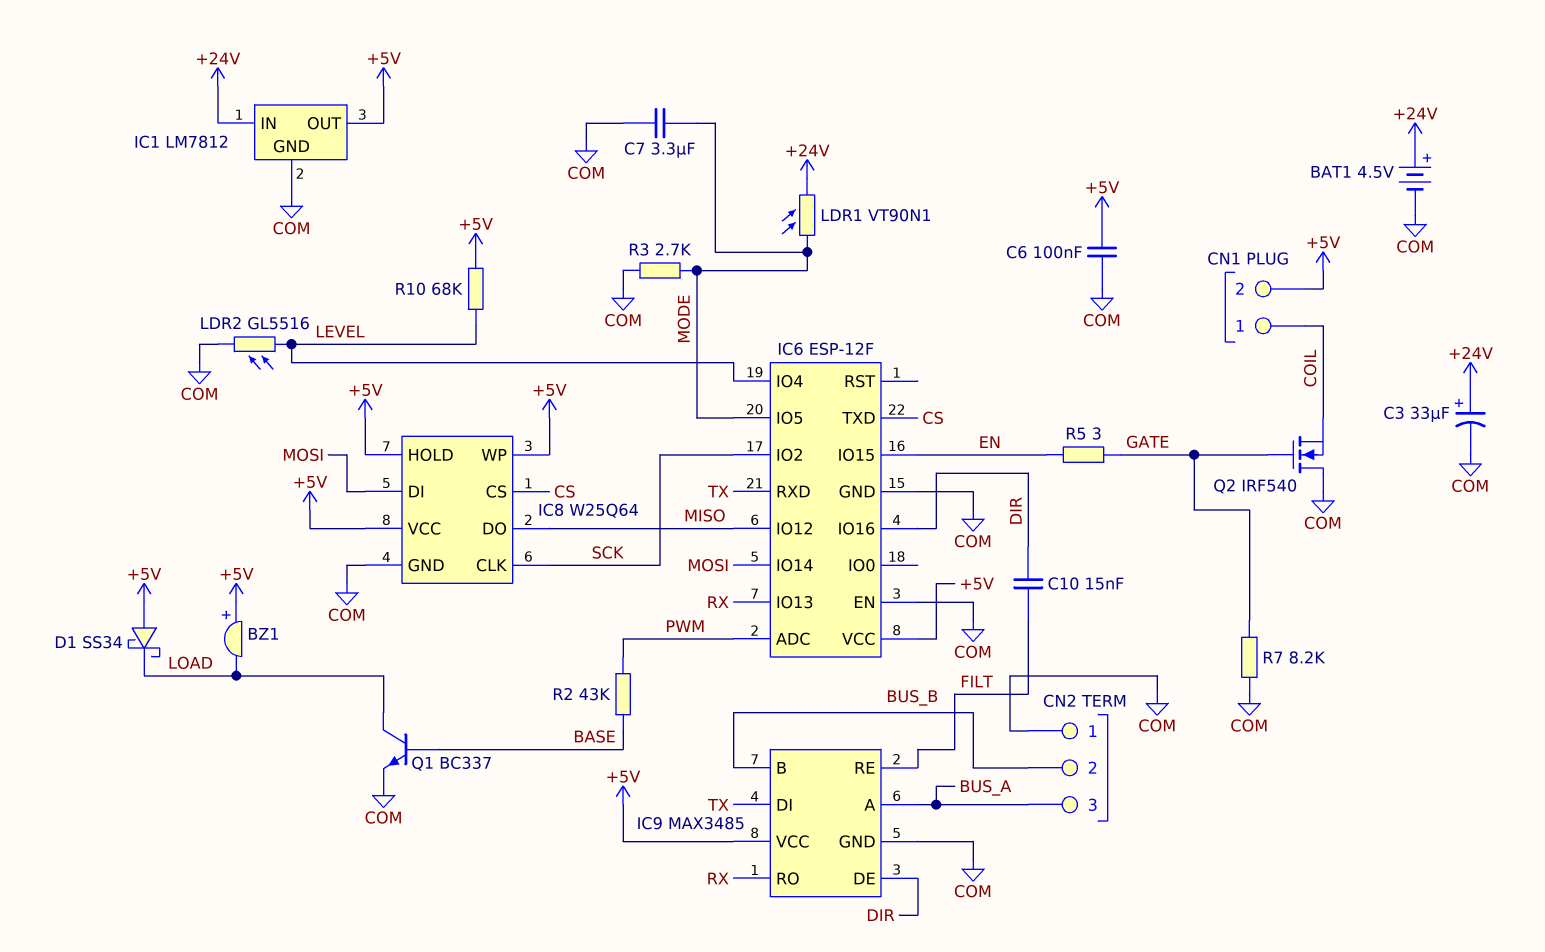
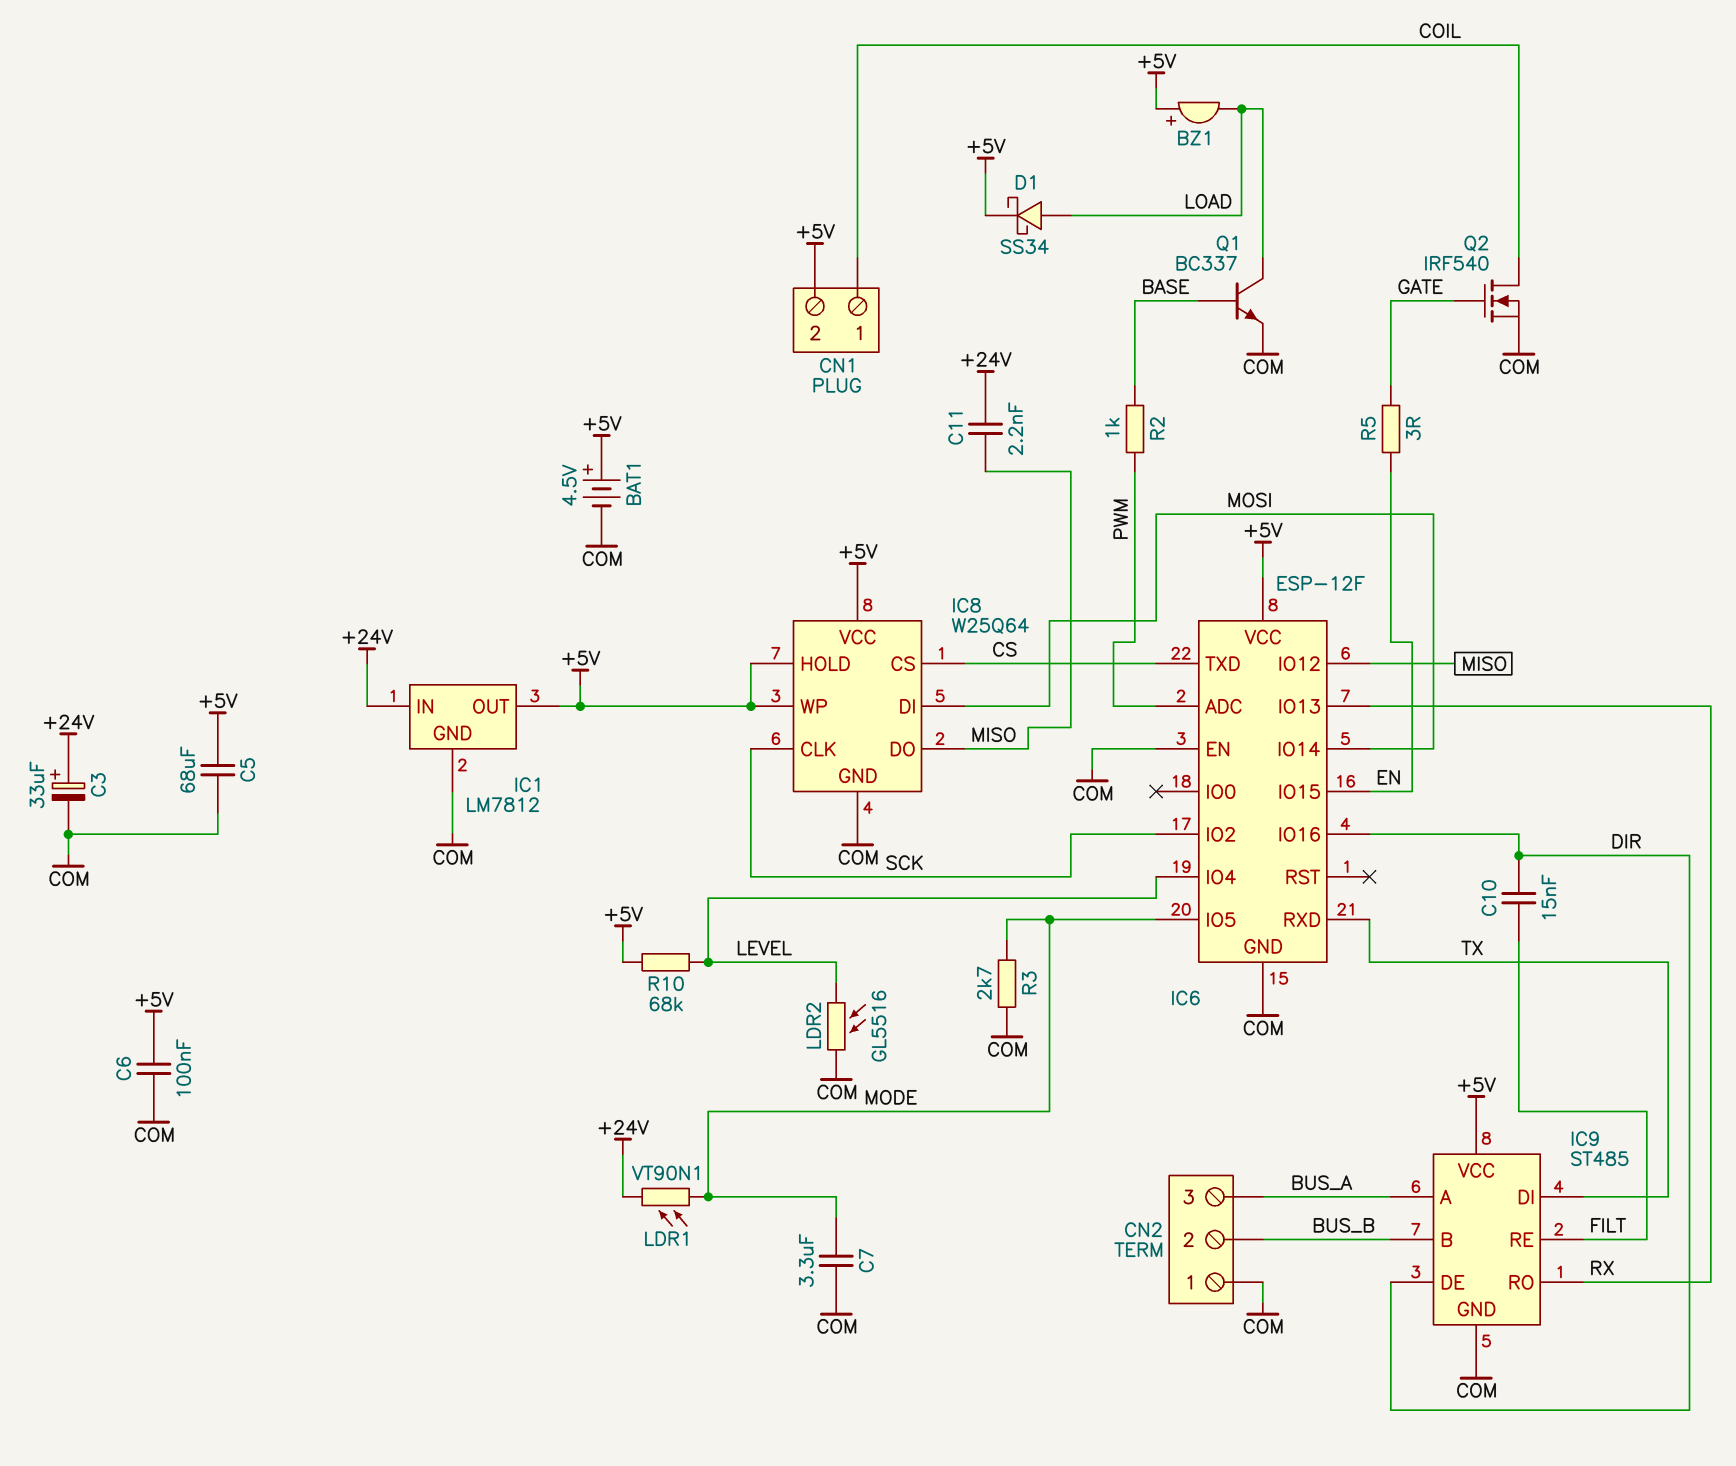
BAT1: 4.5V (plus +24V, minus COM) -> 4.5V (plus +5V, minus COM)
C5: none -> 68uF (+5V, COM)
C11: none -> 2.2nF (+24V, MISO)
D1: schottky SS34 (A +5V, K LOAD) -> schottky SS34 (A LOAD, K +5V)
IC9: MAX3485 -> ST485
Q2: NMOS IRF540 (G GATE, D COM, S COIL) -> NMOS IRF540 (G GATE, D COIL, S COM)
R2: 43k (BASE, PWM) -> 1k (BASE, PWM)
R7: 8.2k (COM, GATE) -> none

